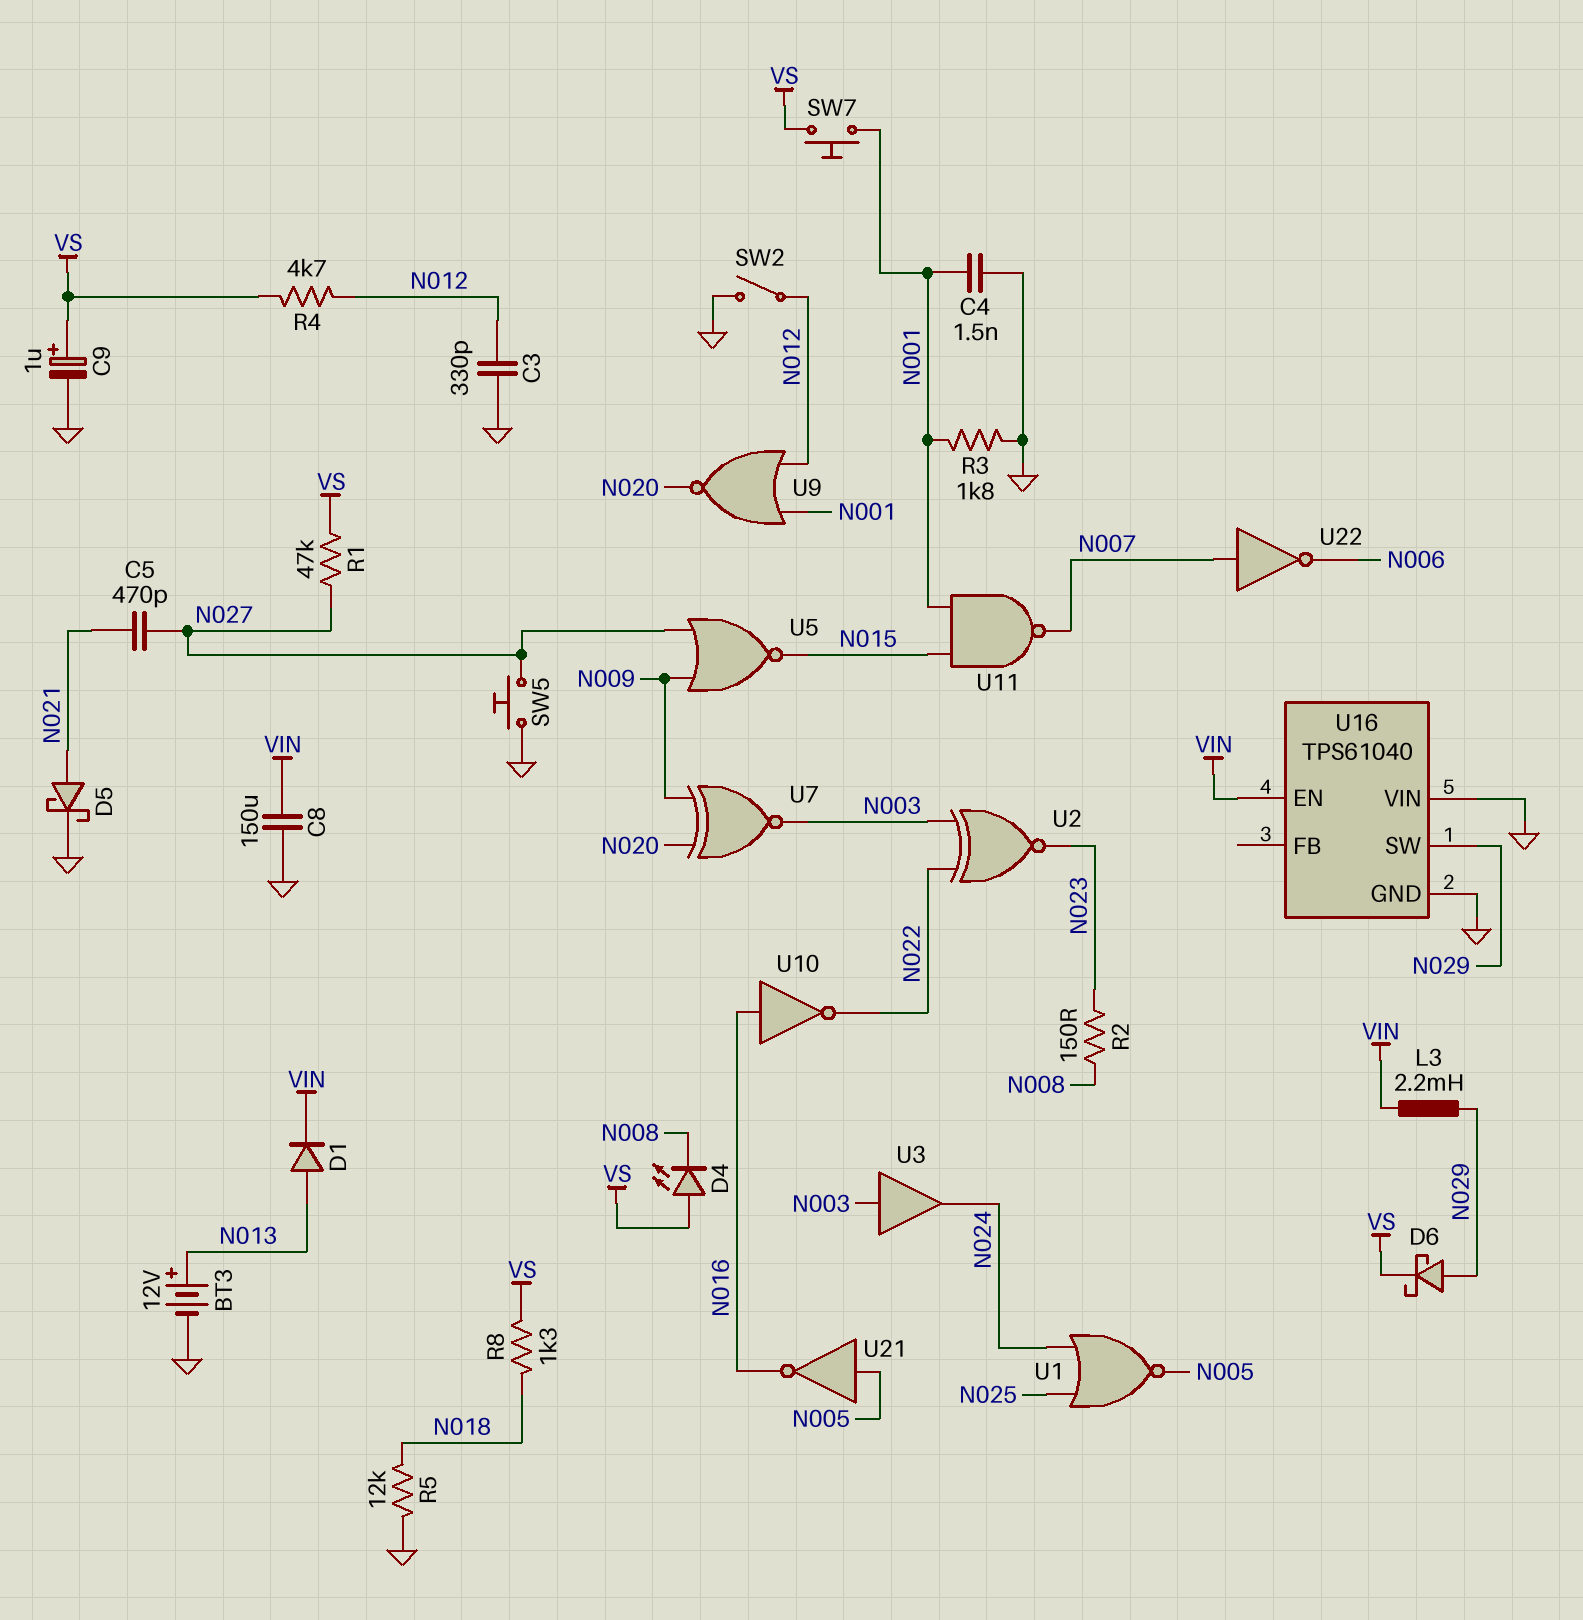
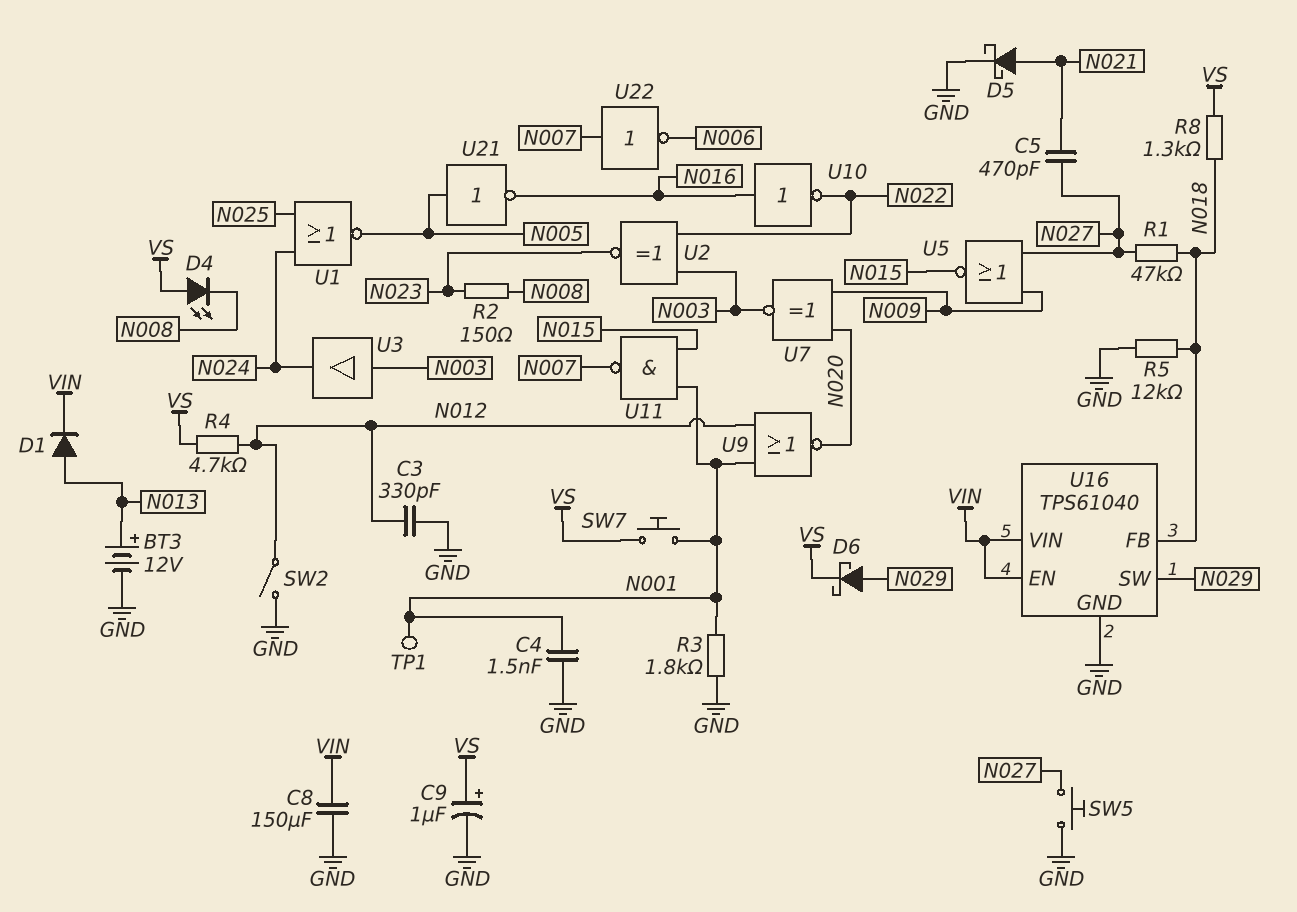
L3: 2.2mH (N029, VIN) -> none
R1: 47k (N027, VS) -> 47k (N018, N027)
TP1: none -> test point (N001)
U16 pin FB: none -> N018
U16 pin VIN: GND -> VIN

